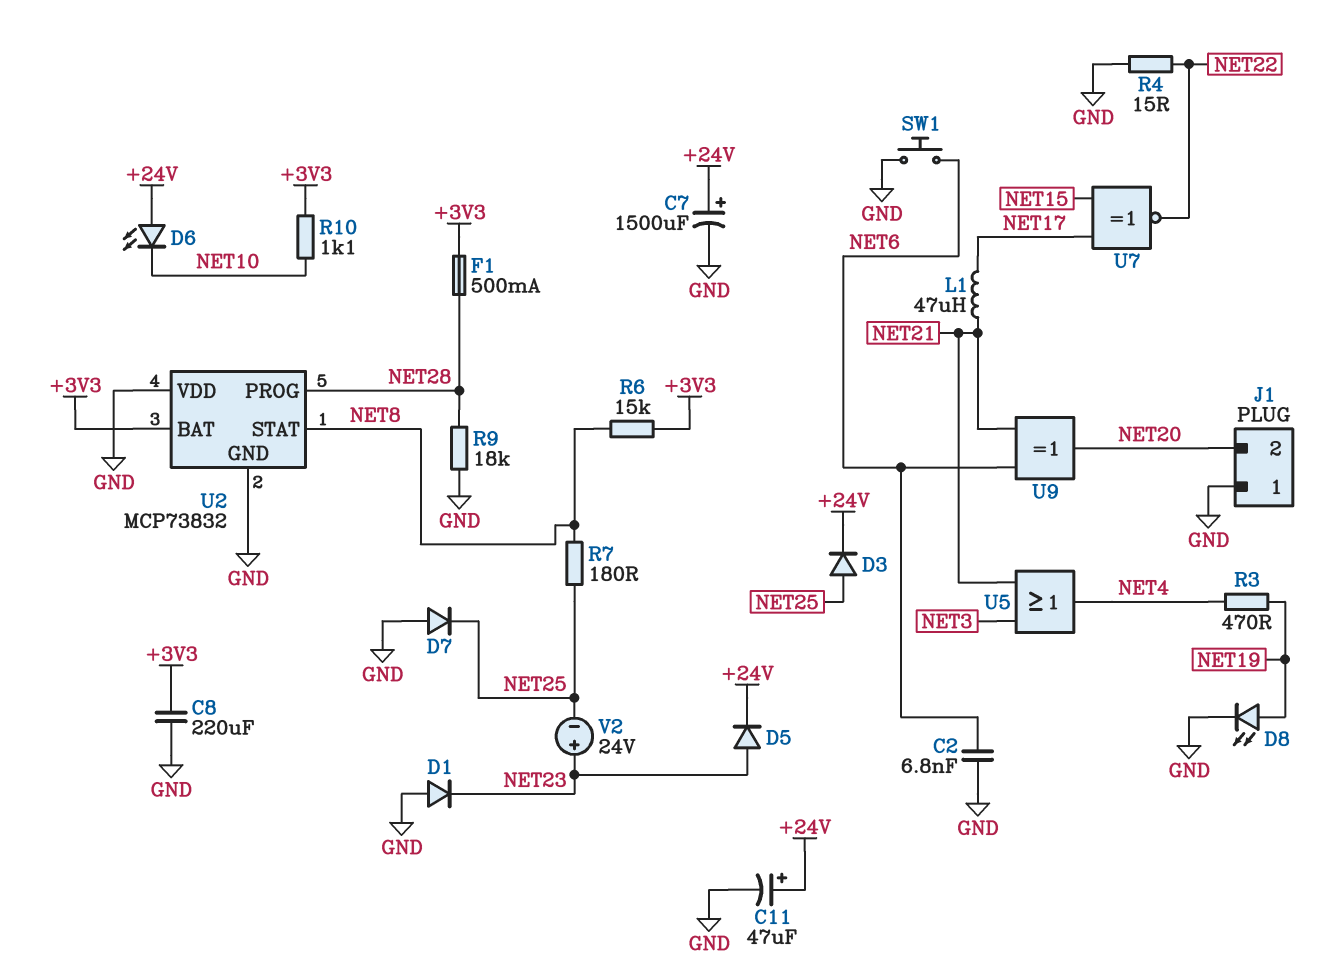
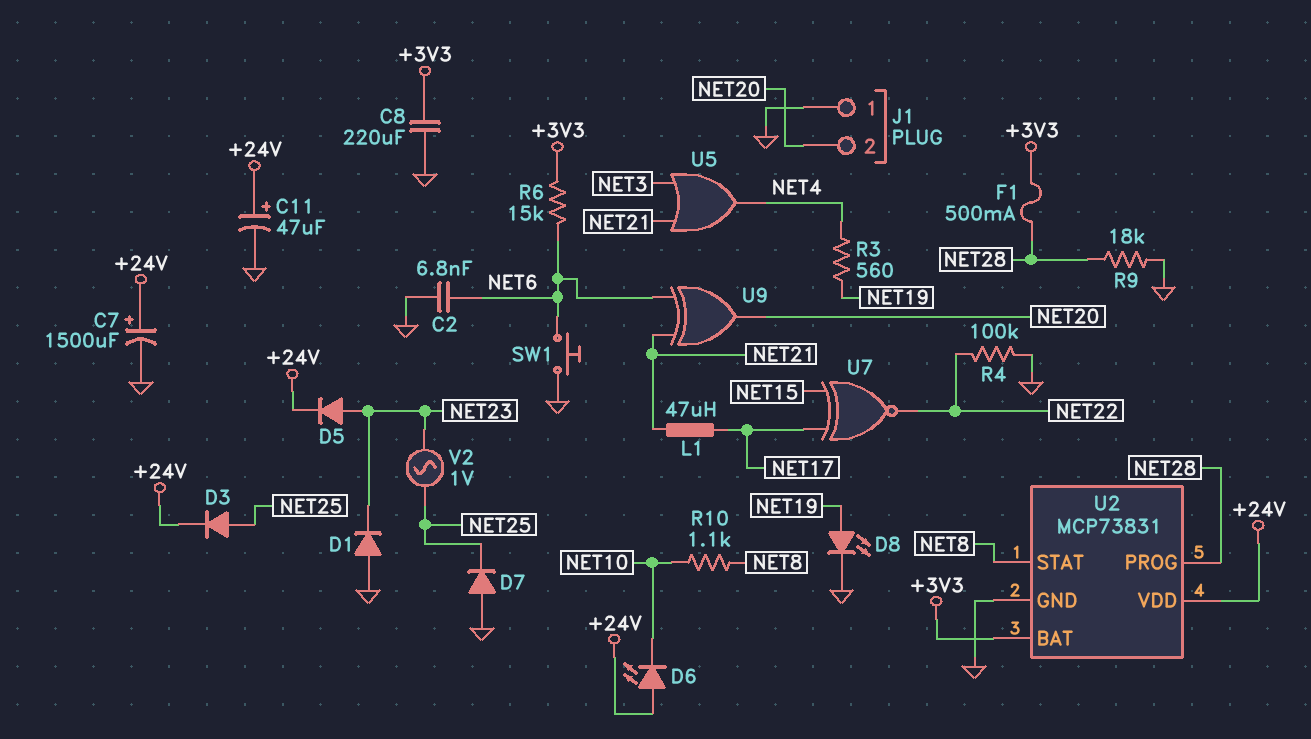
R3: 470 (NET4, NET19) -> 560 (NET4, NET19)
R4: 15 (GND, NET22) -> 100k (GND, NET22)
R6: 15k (+3V3, NET8) -> 15k (+3V3, NET6)
R7: 180 (NET8, NET25) -> none
R10: 1.1k (+3V3, NET10) -> 1.1k (NET8, NET10)
U2: MCP73832 -> MCP73831
U2 pin VDD: GND -> +24V
V2: 24V (plus NET23, minus NET25) -> AC 1V (NET23, NET25)

